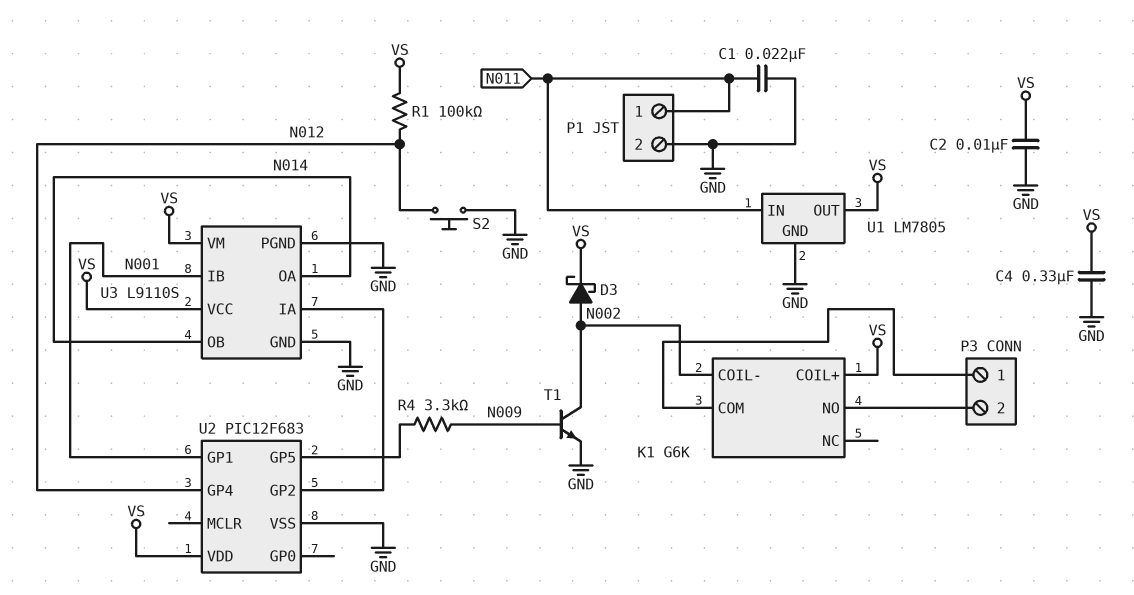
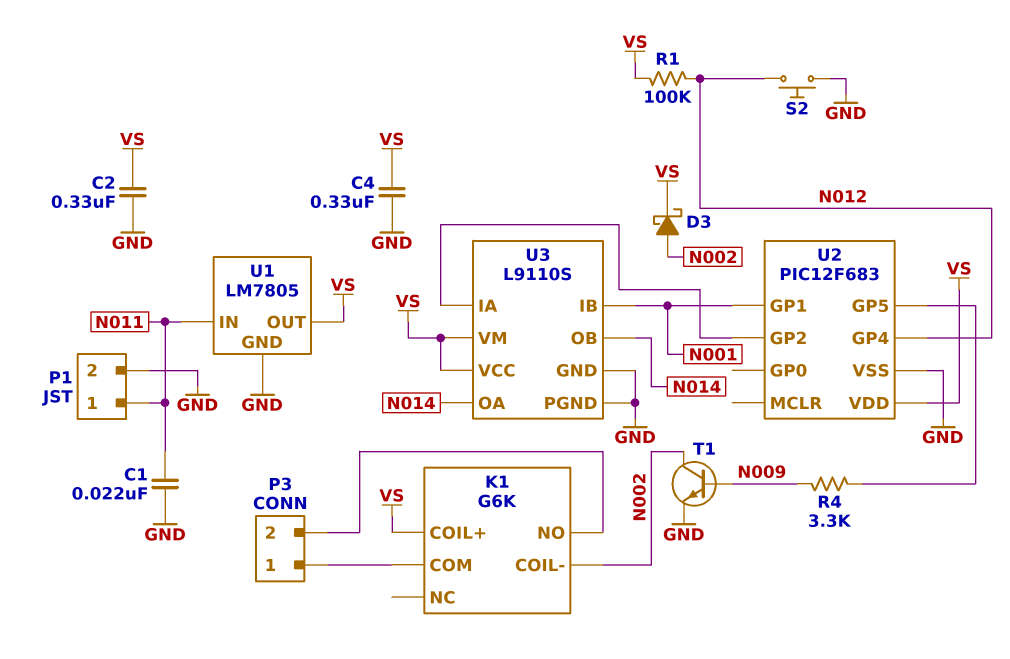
C2: 10nF (GND, VS) -> 330nF (GND, VS)

